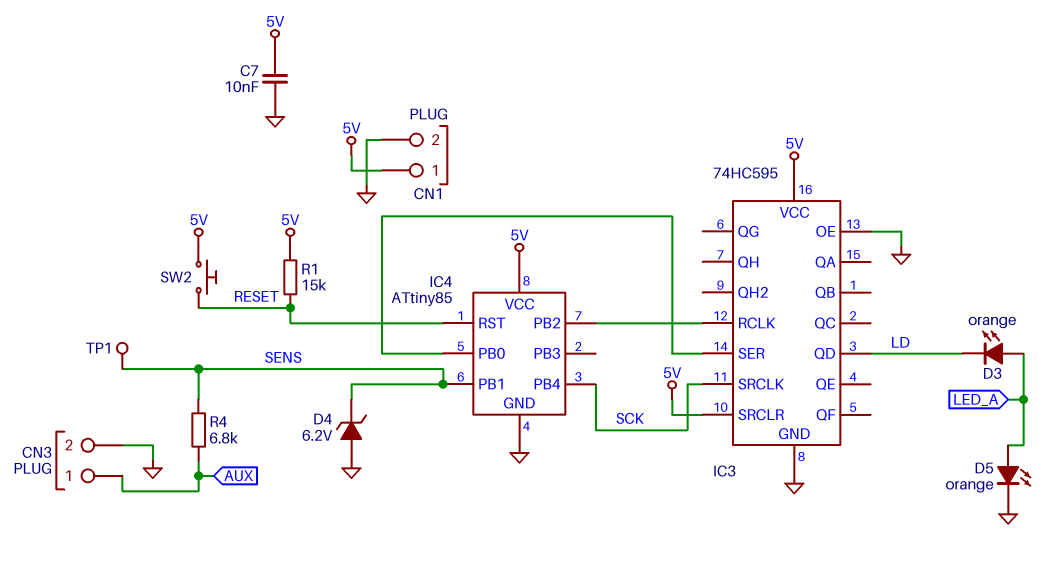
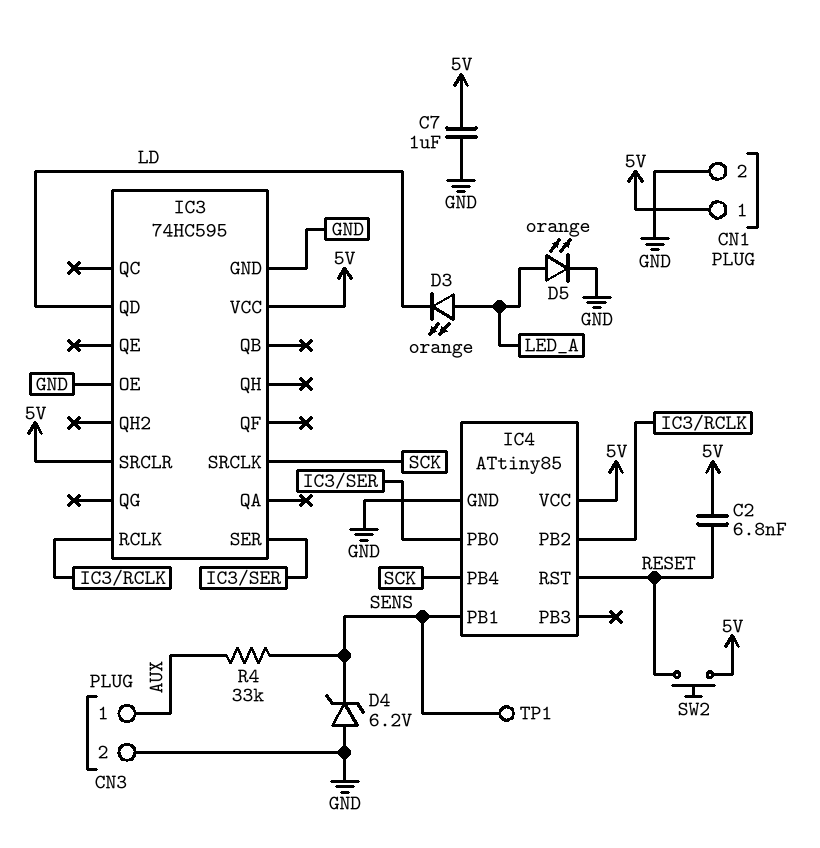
C2: none -> 6.8nF (5V, RESET)
C7: 10nF (5V, GND) -> 1uF (5V, GND)
R1: 15k (5V, RESET) -> none
R4: 6.8k (AUX, SENS) -> 33k (AUX, SENS)

